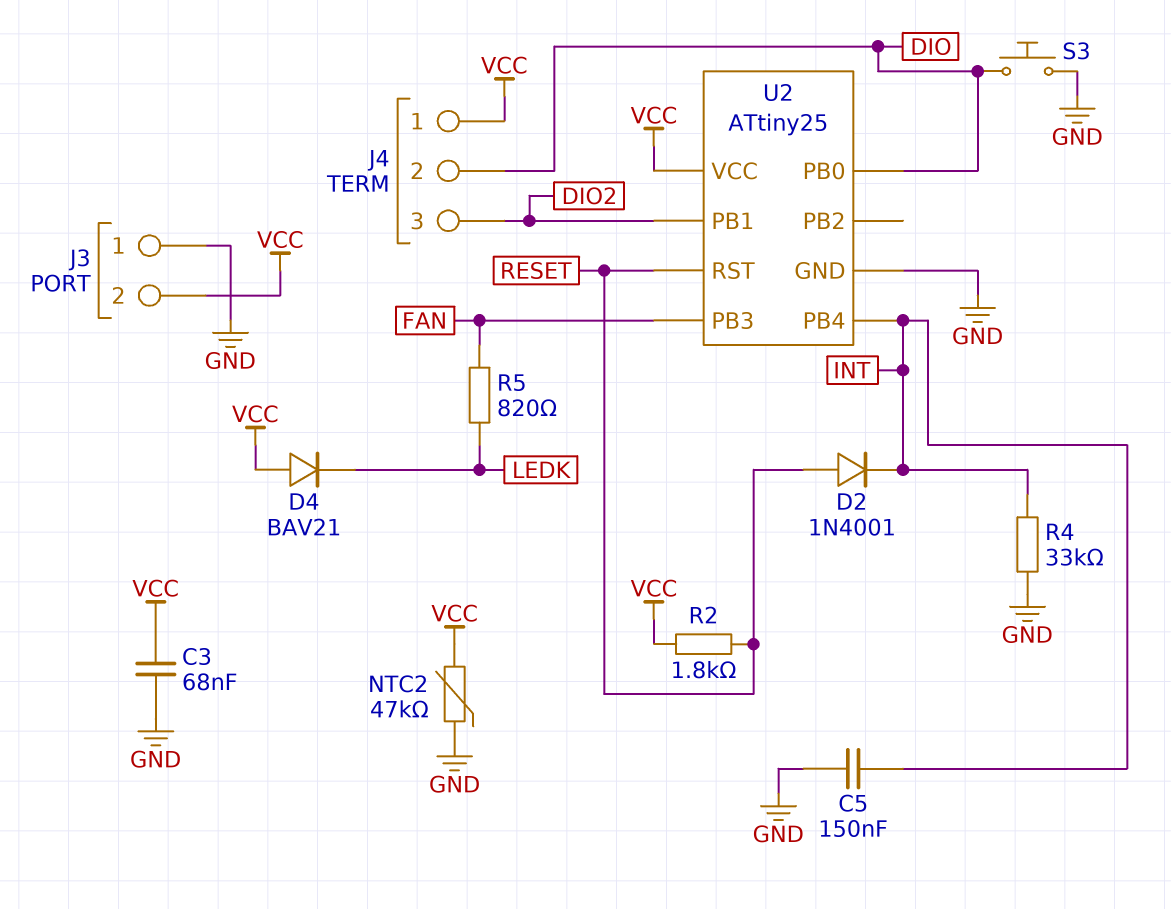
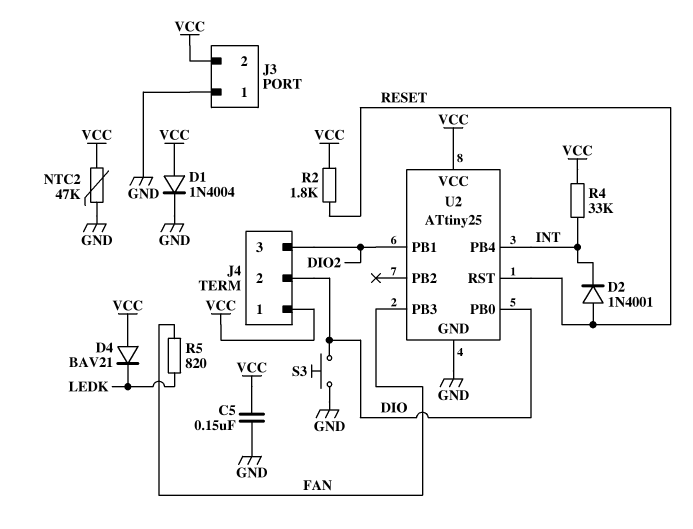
C3: 68nF (GND, VCC) -> none
C5: 150nF (GND, INT) -> 150nF (GND, VCC)
D1: none -> diode 1N4004 (A VCC, K GND)
R4: 33k (GND, INT) -> 33k (INT, VCC)

